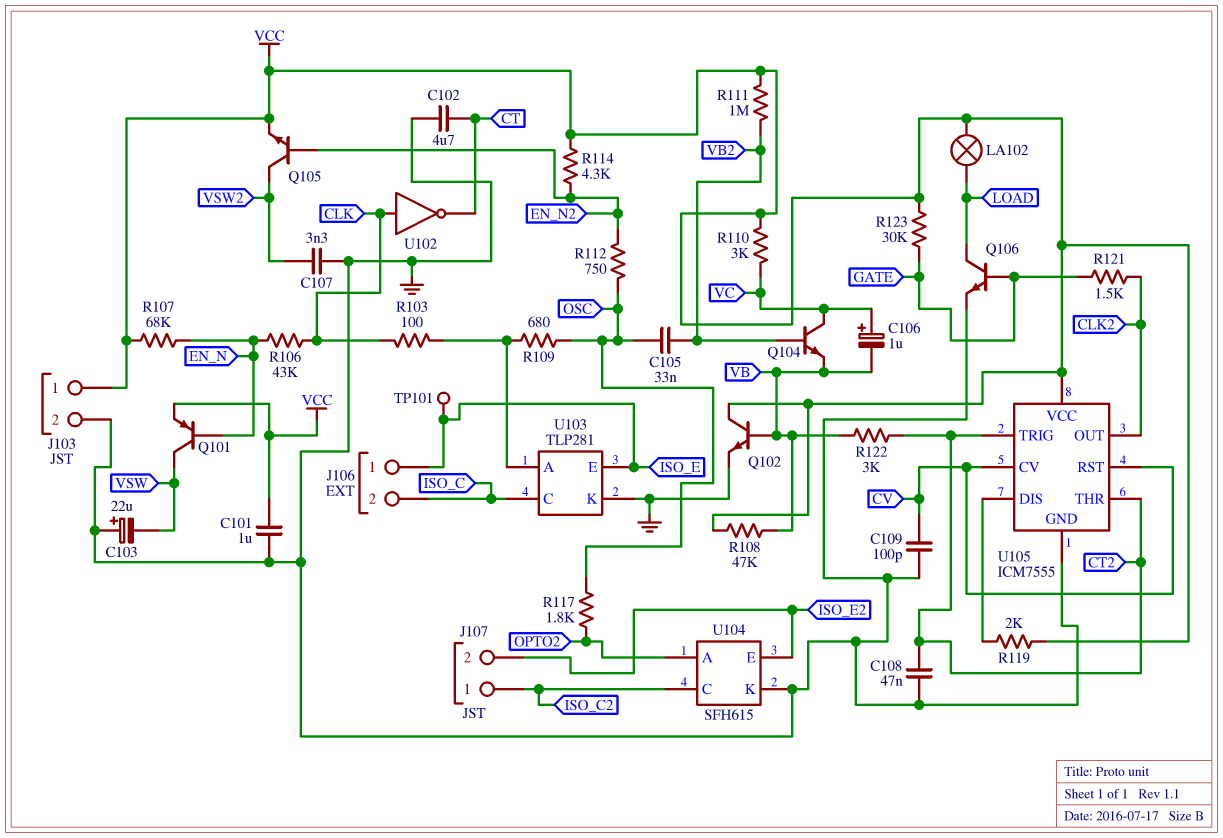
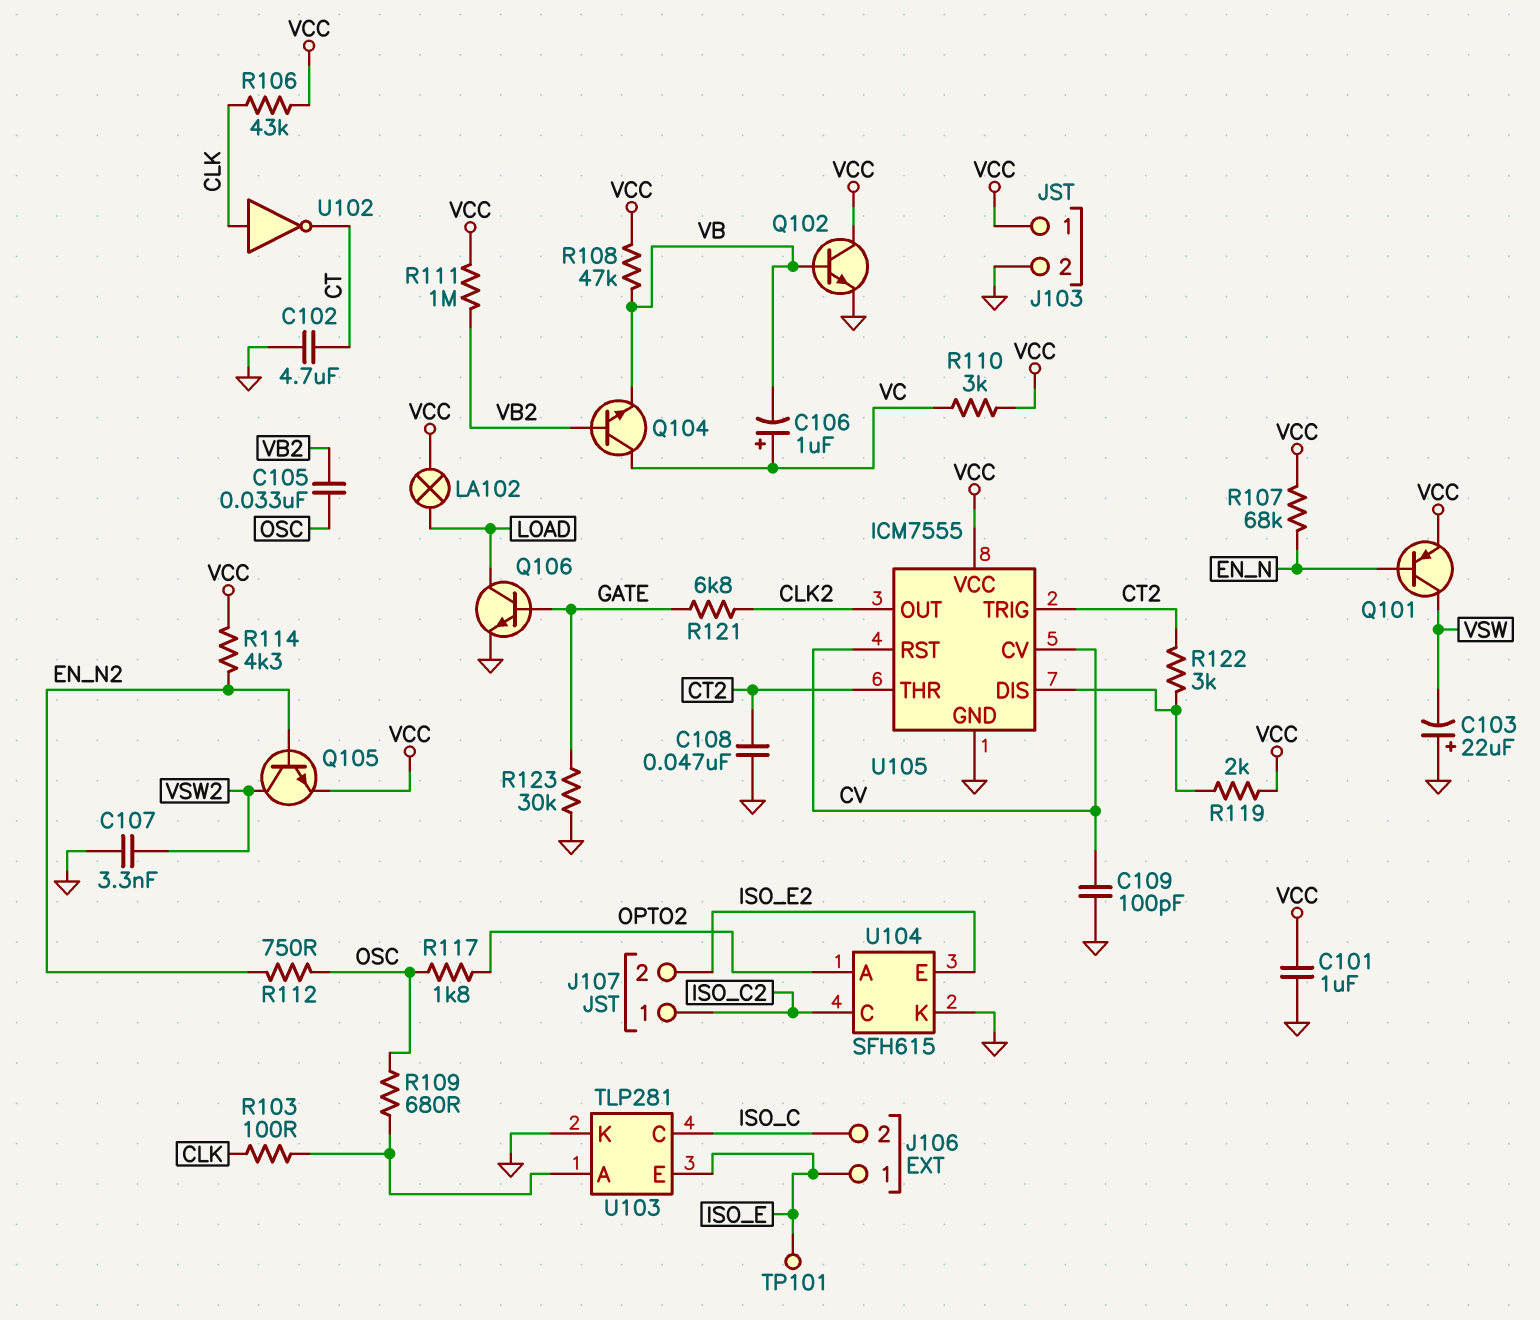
R106: 43k (CLK, EN_N) -> 43k (CLK, VCC)
R121: 1.5k (CLK2, GATE) -> 6.8k (CLK2, GATE)
R122: 3k (CT2, VB) -> 3k (CT2, U105/DIS)
R123: 30k (GATE, VCC) -> 30k (GATE, GND)

